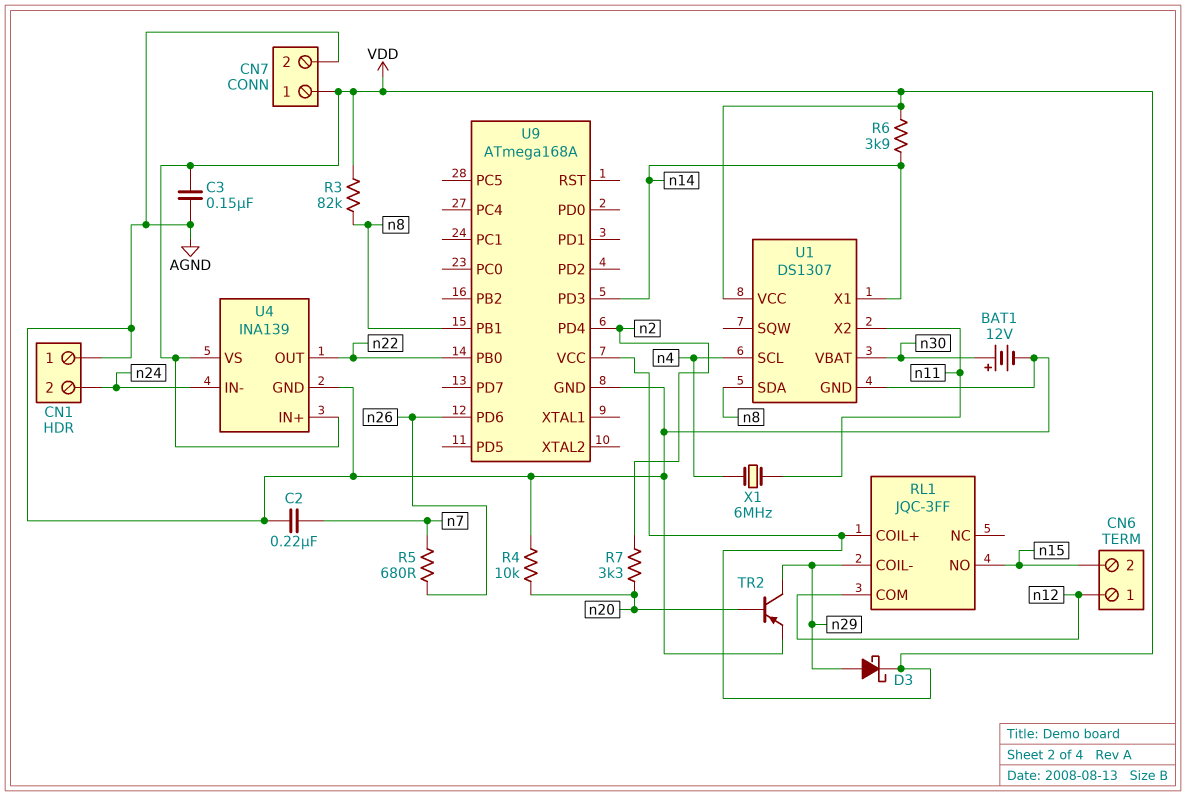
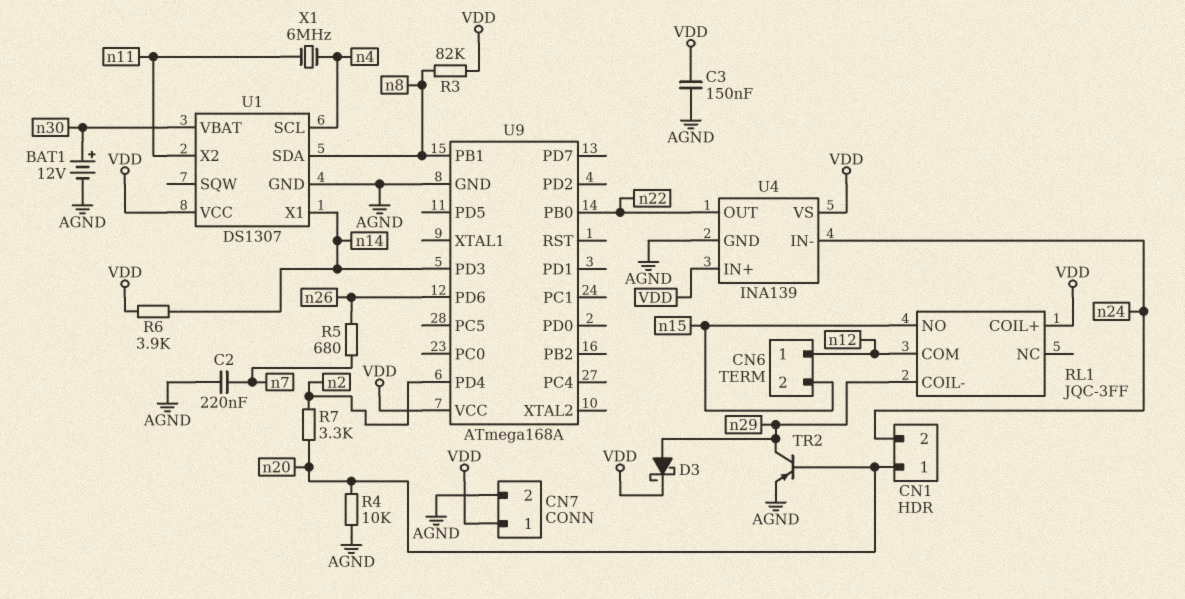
CN1 pin 1: AGND -> n20

